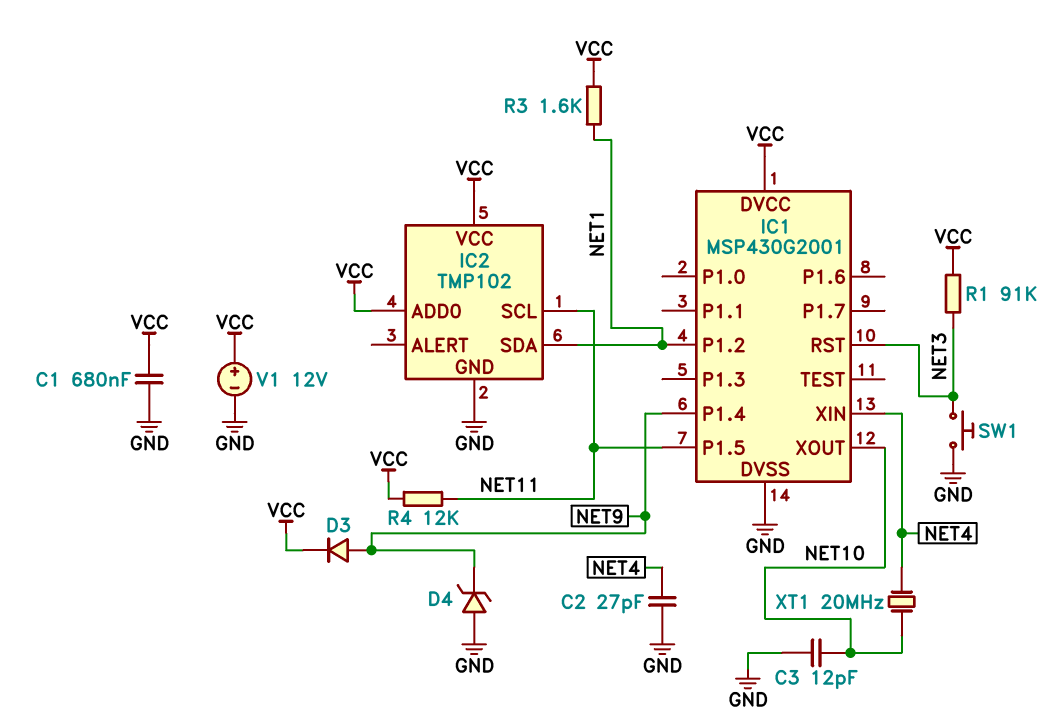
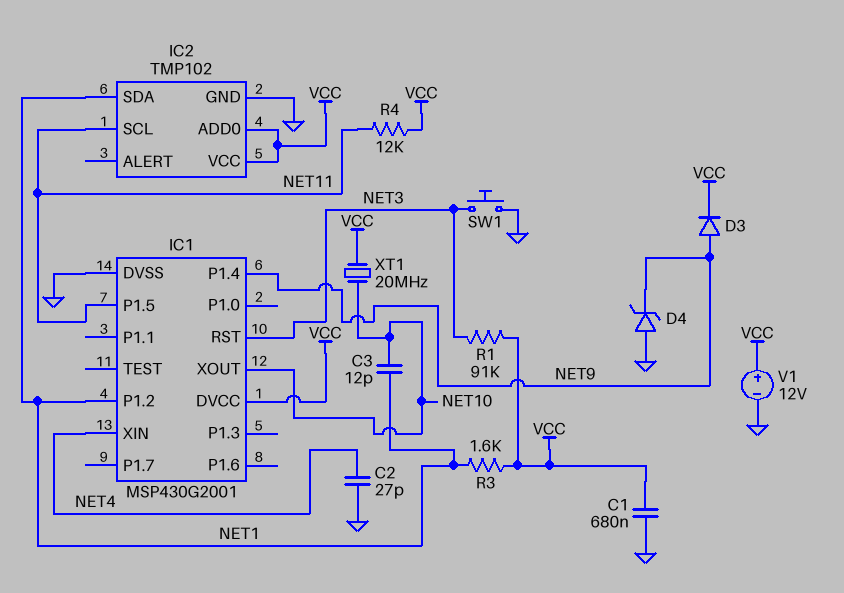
C3: 12pF (GND, NET10) -> 12pF (NET1, NET10)
XT1: 20MHz (NET4, NET10) -> 20MHz (NET10, VCC)

